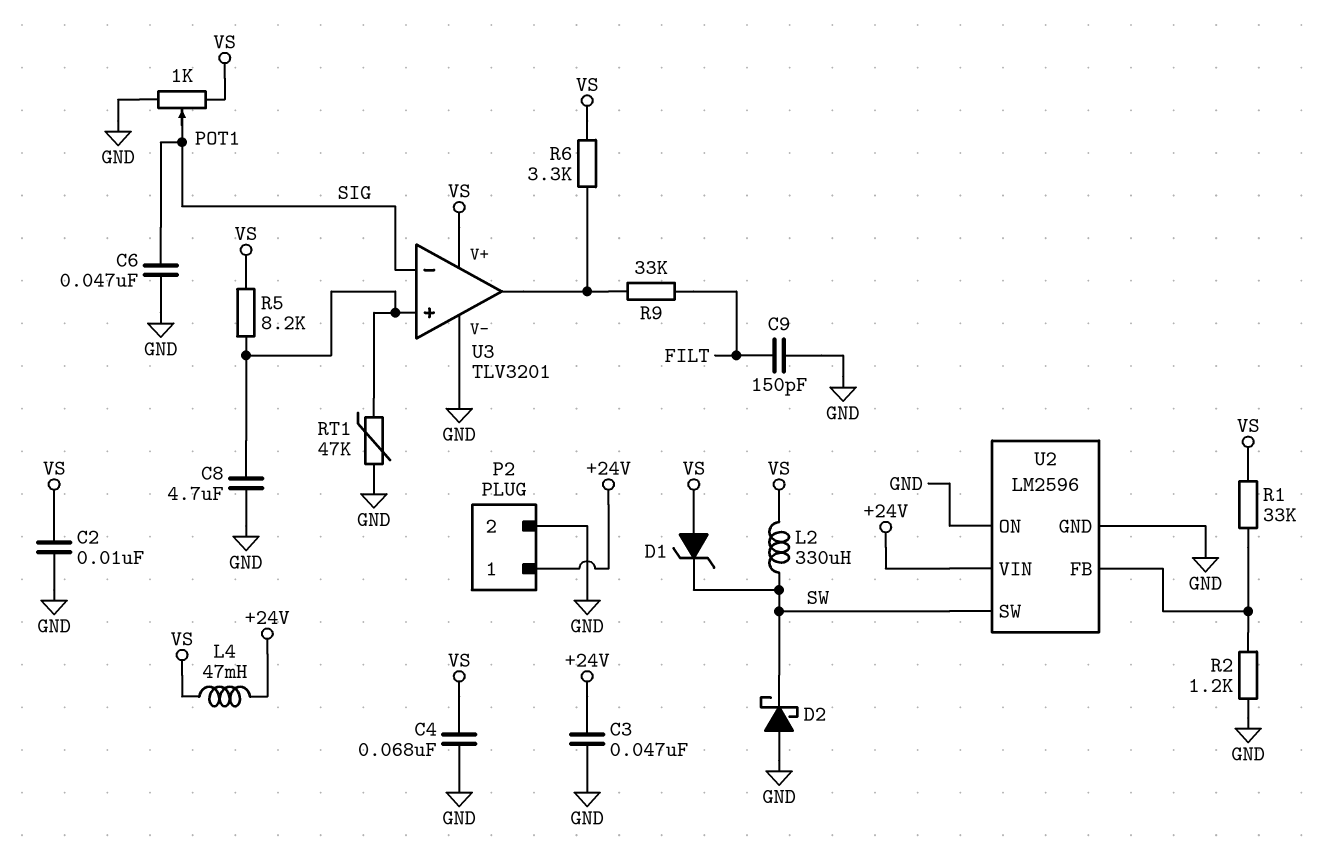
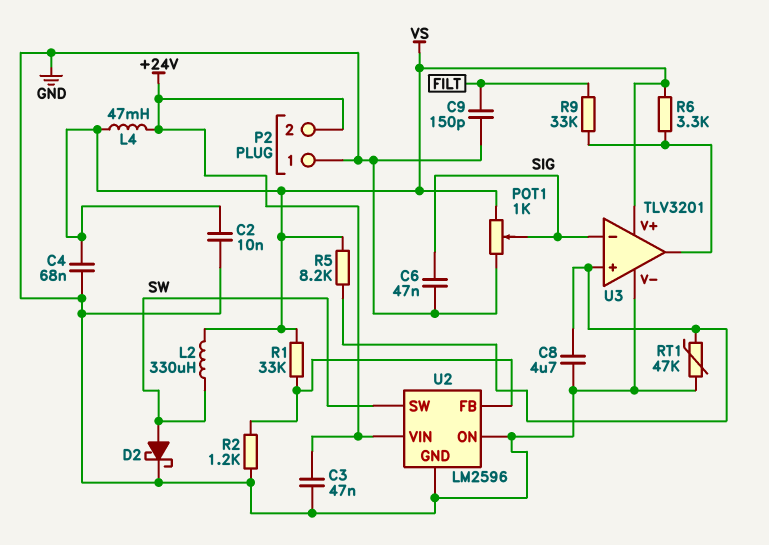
D1: zener (A VS, K SW) -> none
D2: schottky (A GND, K SW) -> schottky (A SW, K GND)
P2 pin 1: +24V -> GND
P2 pin 2: GND -> +24V

